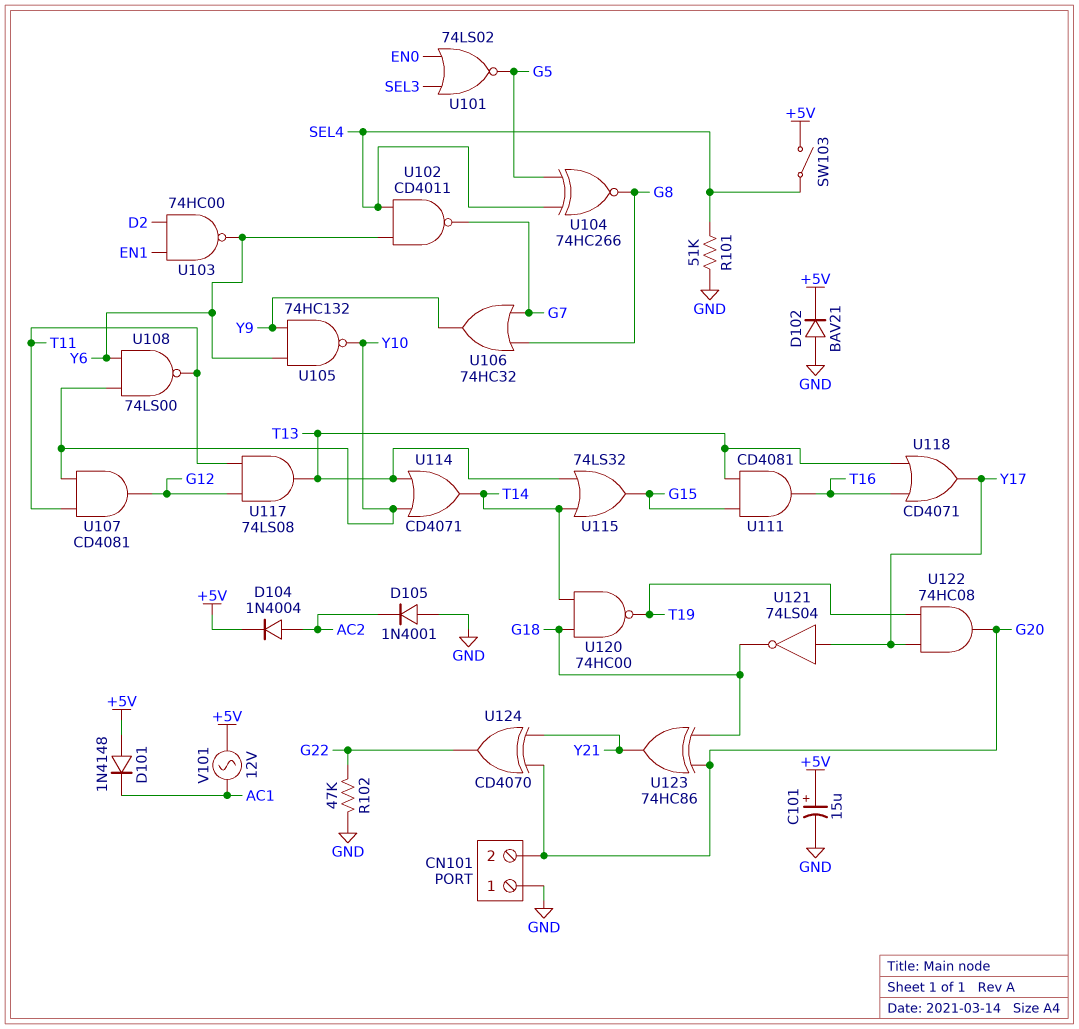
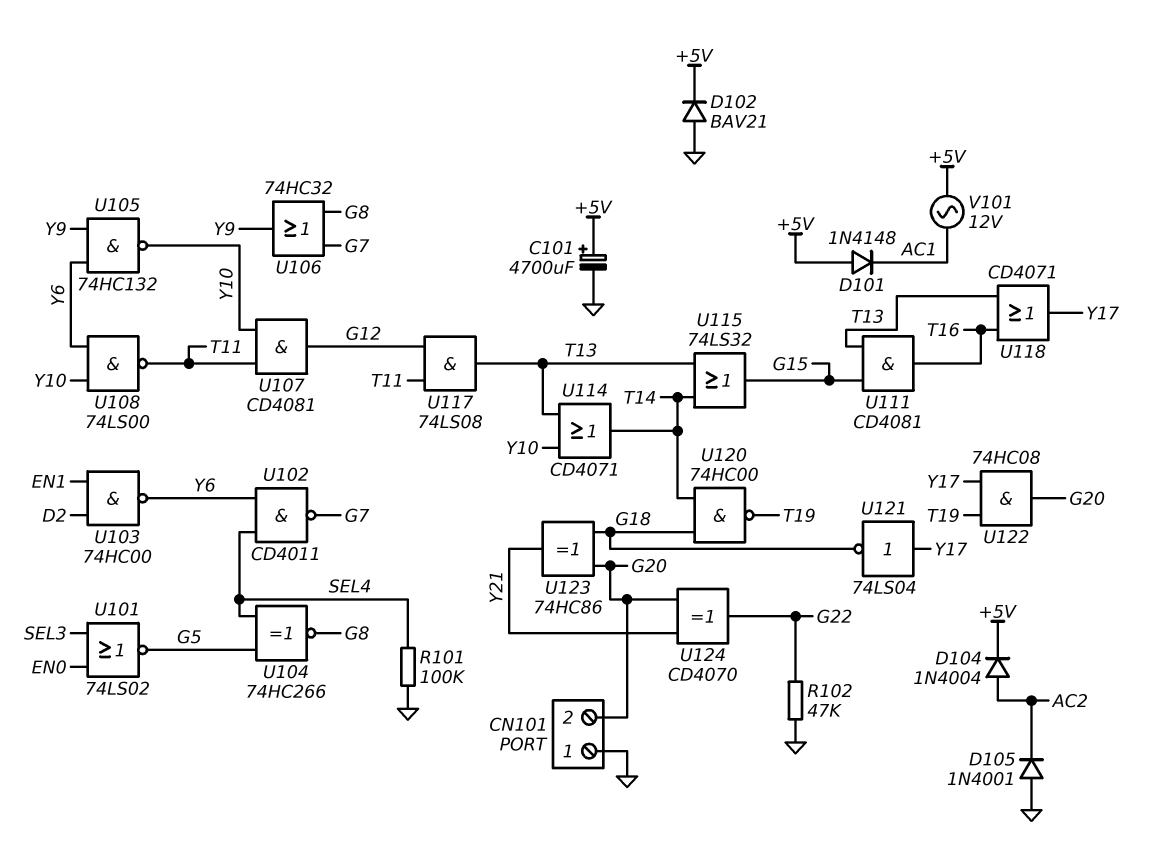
C101: 15uF (plus +5V, minus GND) -> 4700uF (plus +5V, minus GND)
R101: 51k (GND, SEL4) -> 100k (GND, SEL4)
SW103: switch (+5V, SEL4) -> none

